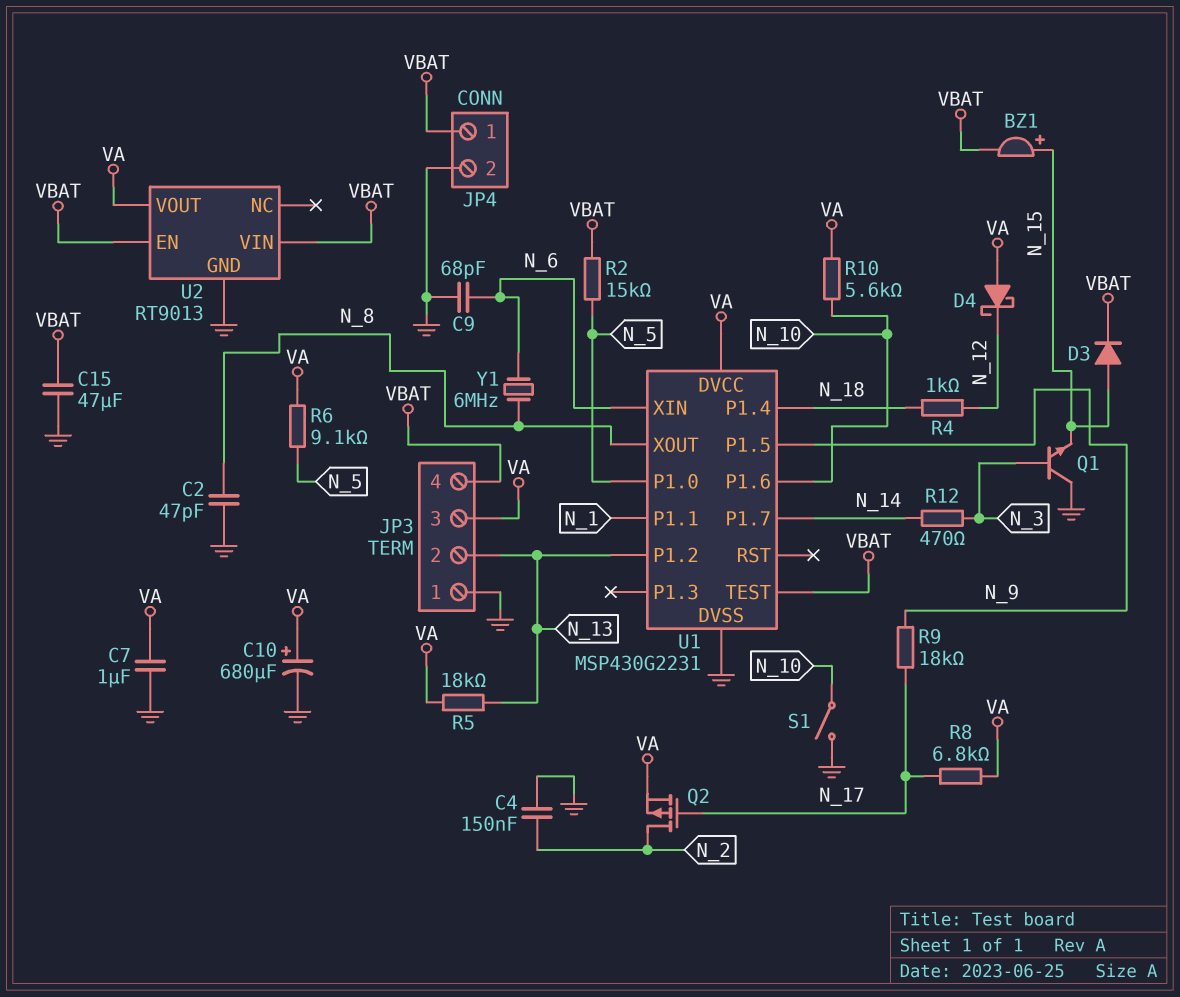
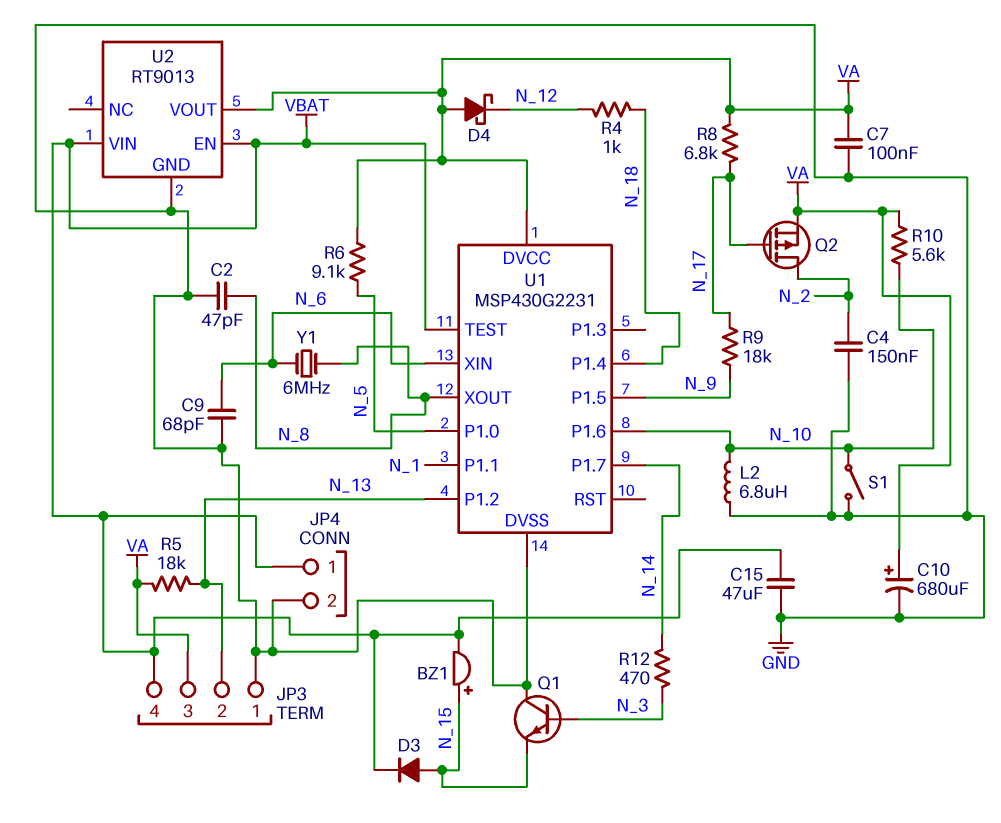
C7: 1uF (GND, VA) -> 100nF (GND, VA)
L2: none -> 6.8uH (GND, N_10)
R2: 15k (N_5, VBAT) -> none

